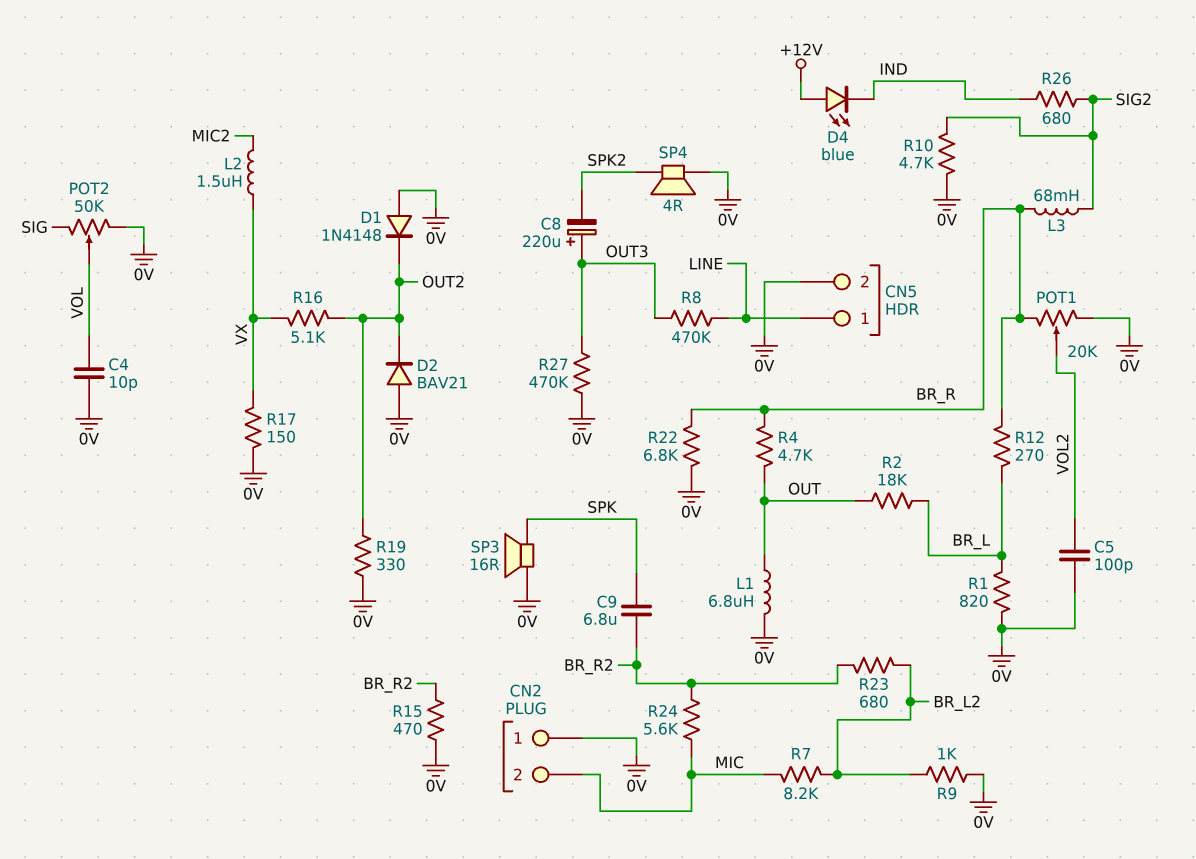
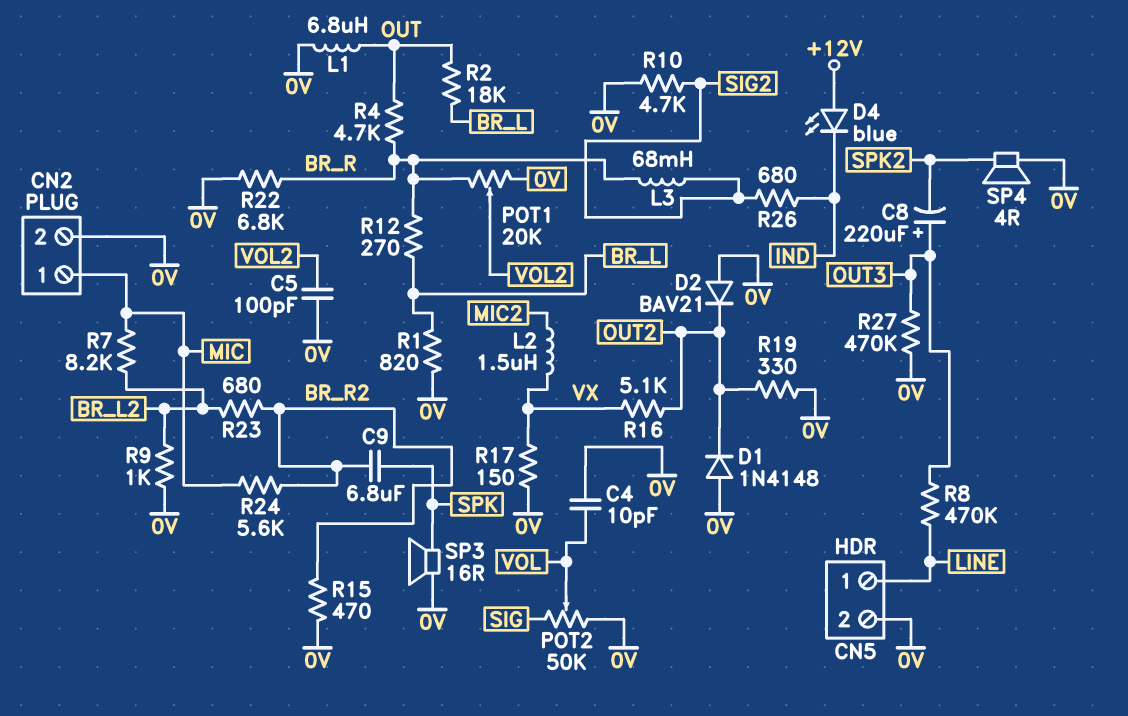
CN2 pin 1: 0V -> MIC
CN2 pin 2: MIC -> 0V

